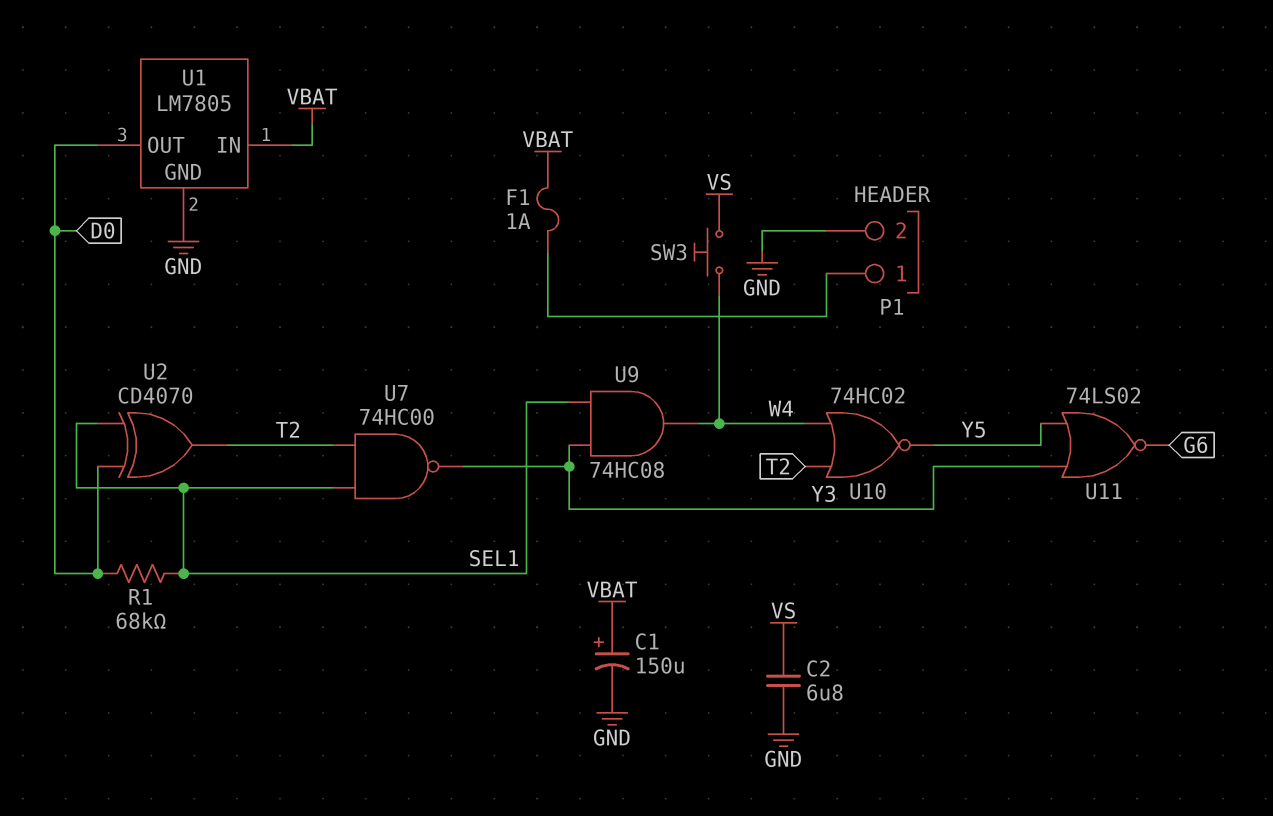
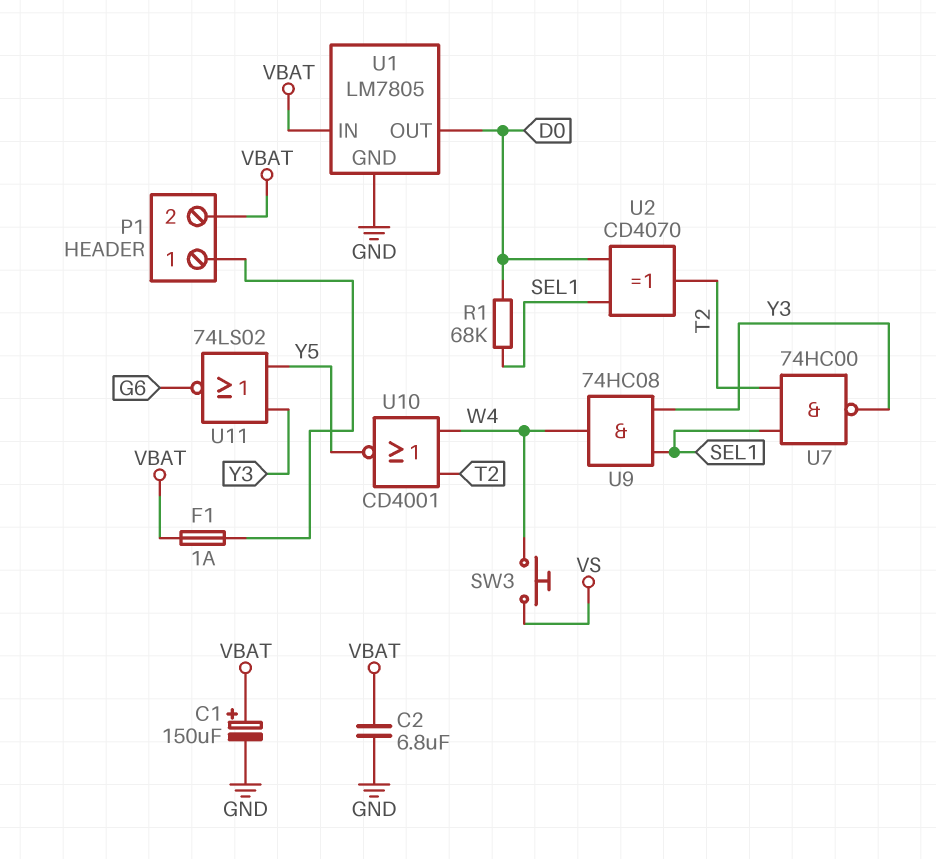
C2: 6.8uF (GND, VS) -> 6.8uF (GND, VBAT)
P1 pin 2: GND -> VBAT
U10: NOR 74HC02 (in T2, in W4, out Y5) -> NOR CD4001 (in T2, in W4, out Y5)

